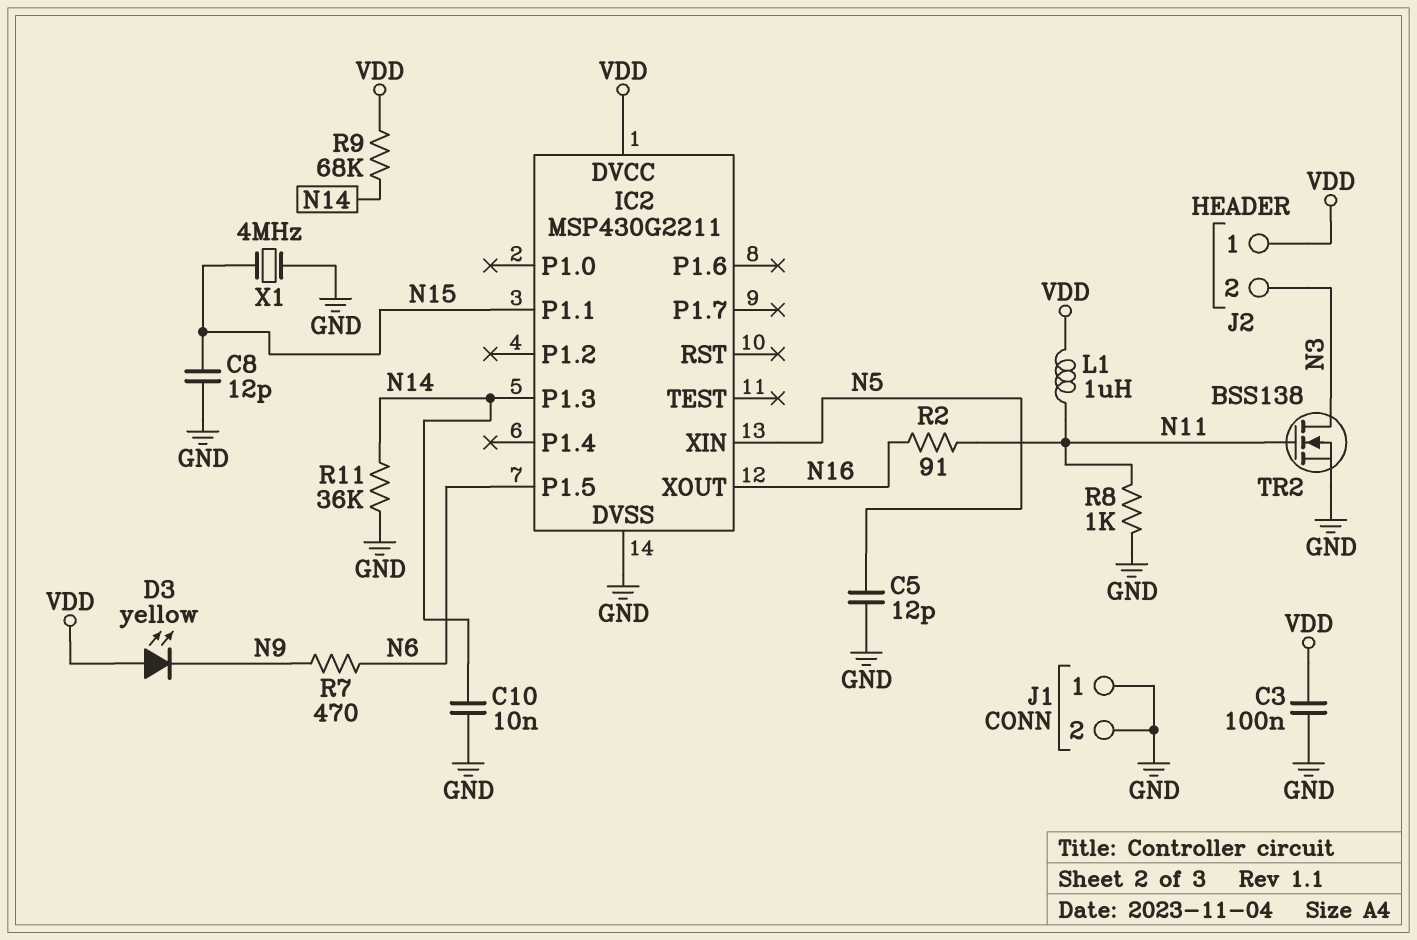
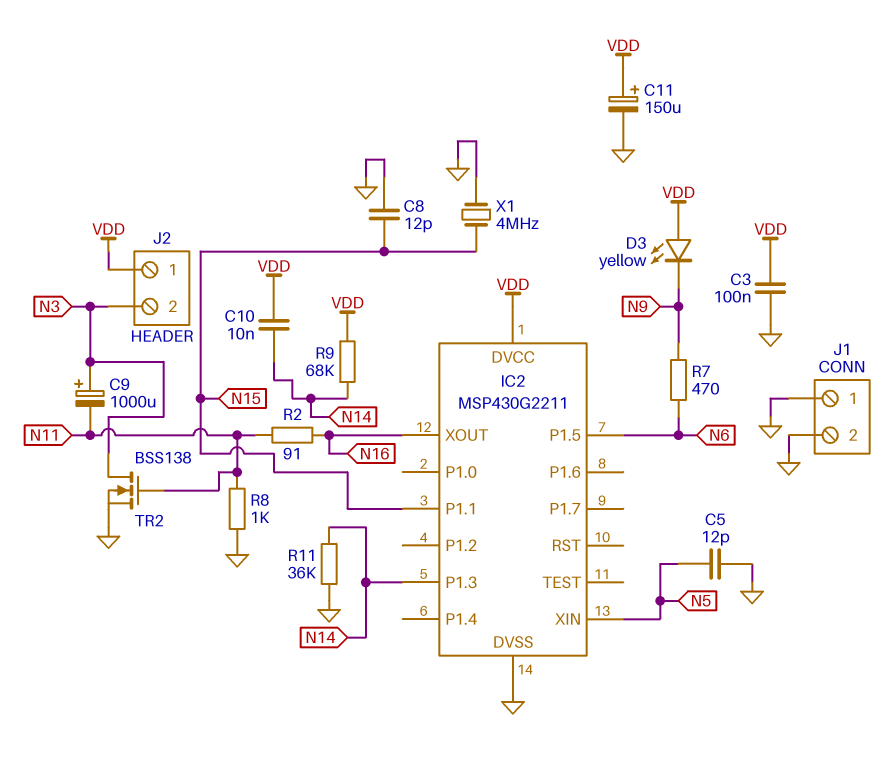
C9: none -> 1000uF (plus N3, minus N11)
C10: 10nF (GND, N14) -> 10nF (N14, VDD)
C11: none -> 150uF (plus VDD, minus GND)
L1: 1uH (N11, VDD) -> none

